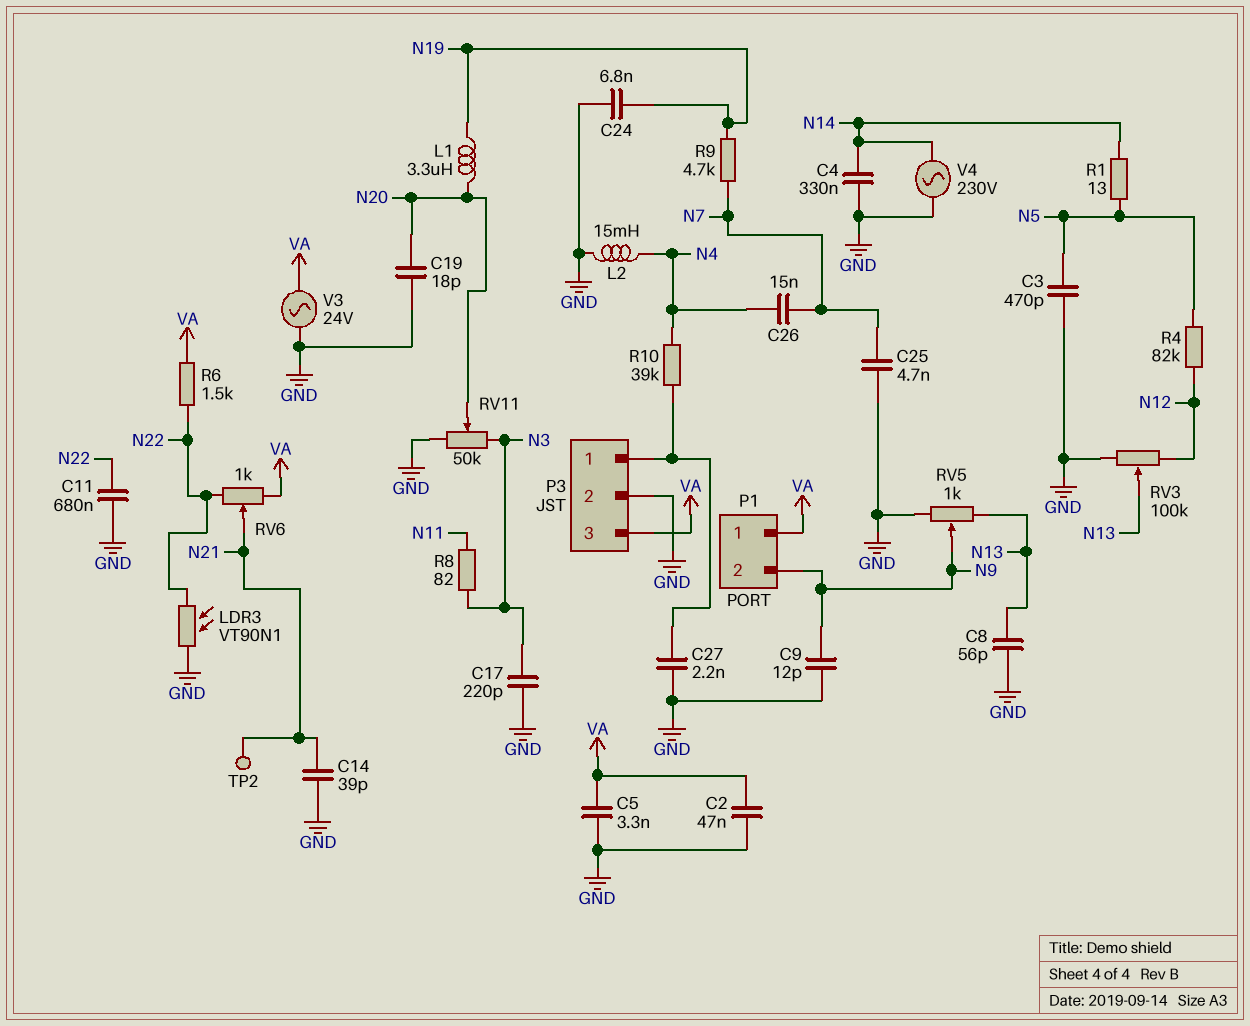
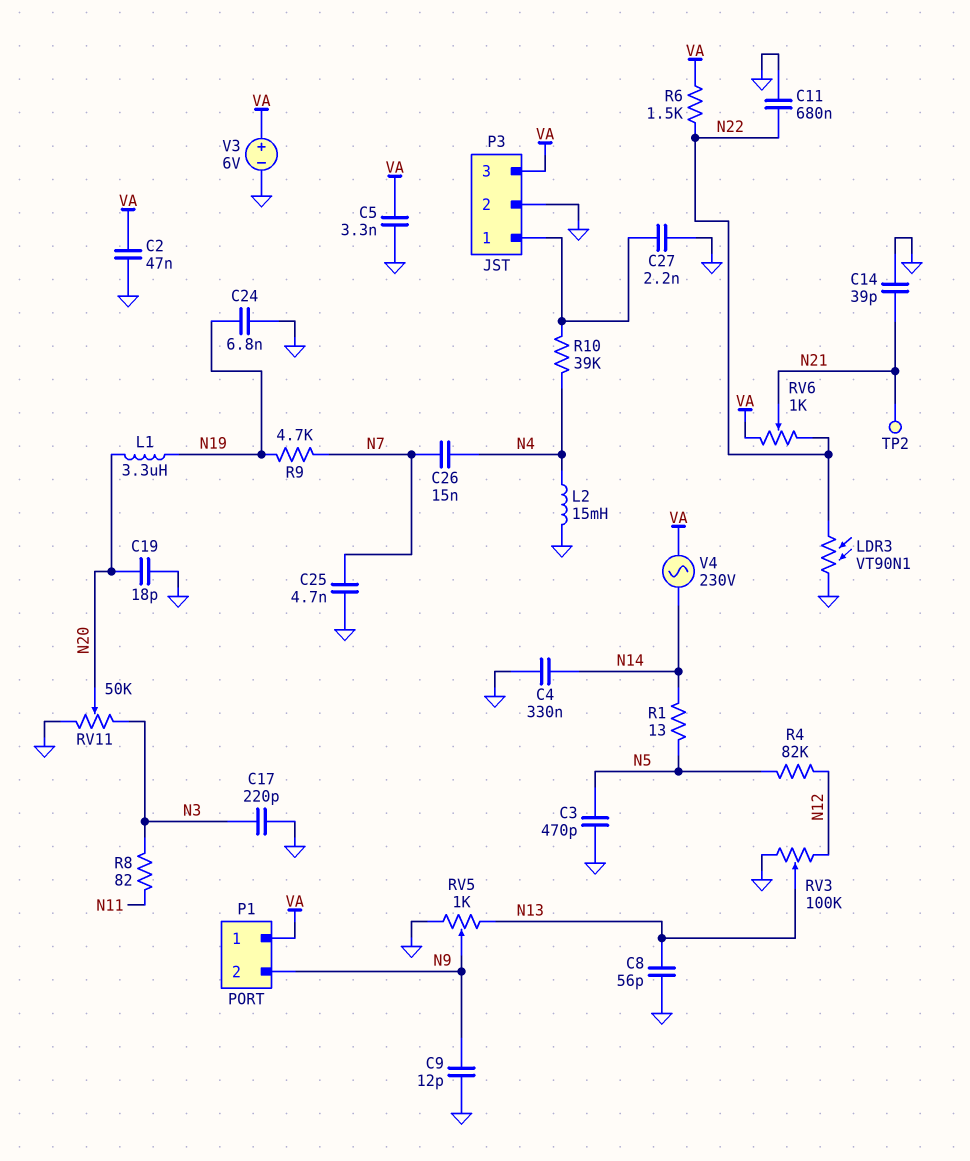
V3: AC 24V (GND, VA) -> 6V (plus VA, minus GND)
V4: AC 230V (GND, N14) -> AC 230V (N14, VA)

